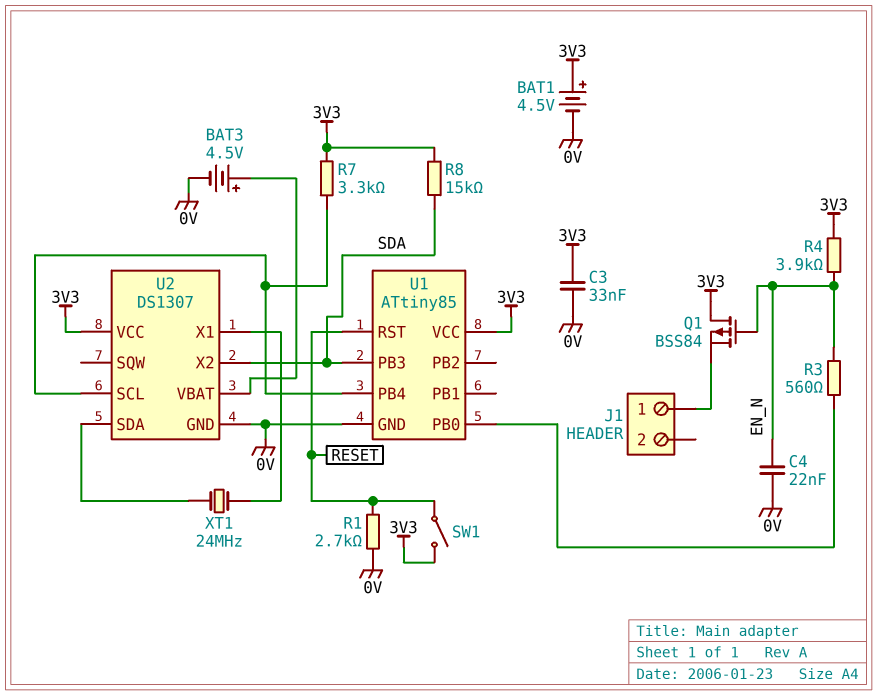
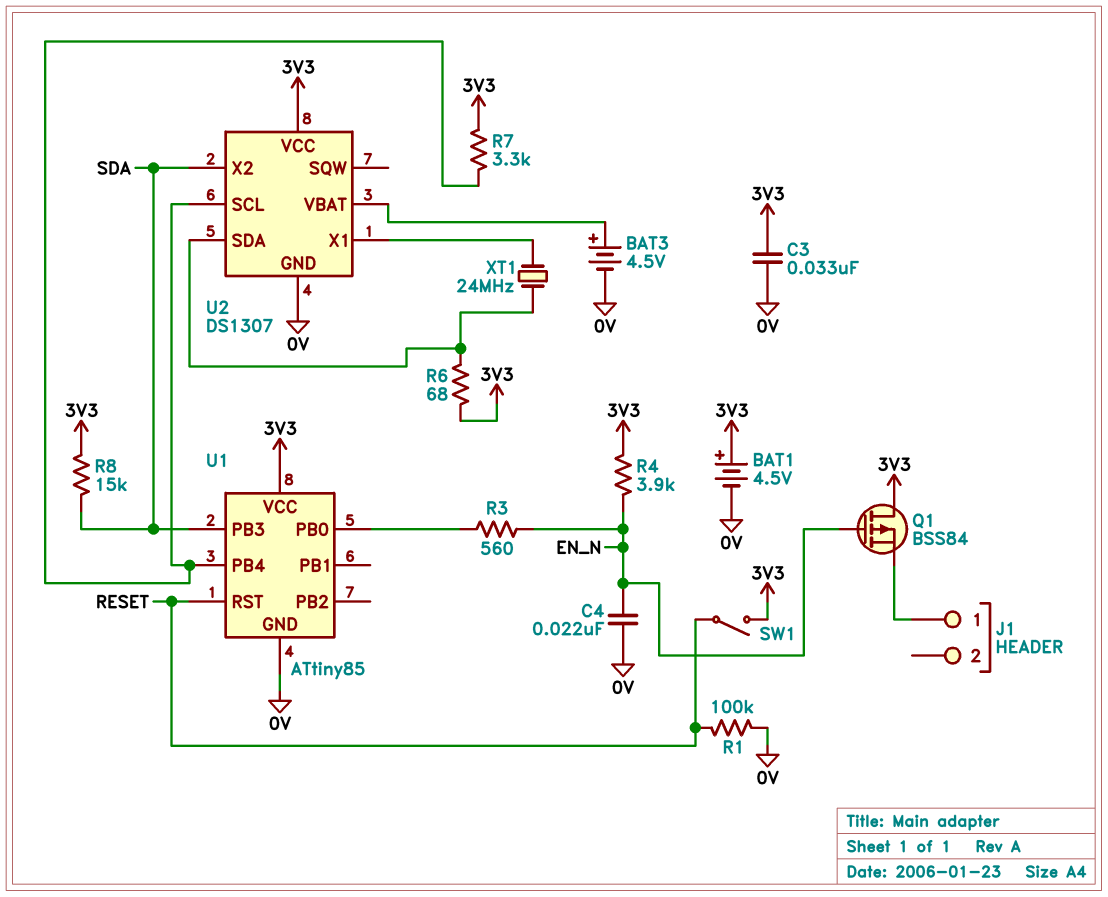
R1: 2.7k (0V, RESET) -> 100k (0V, RESET)
R6: none -> 68 (3V3, U2/SDA)

